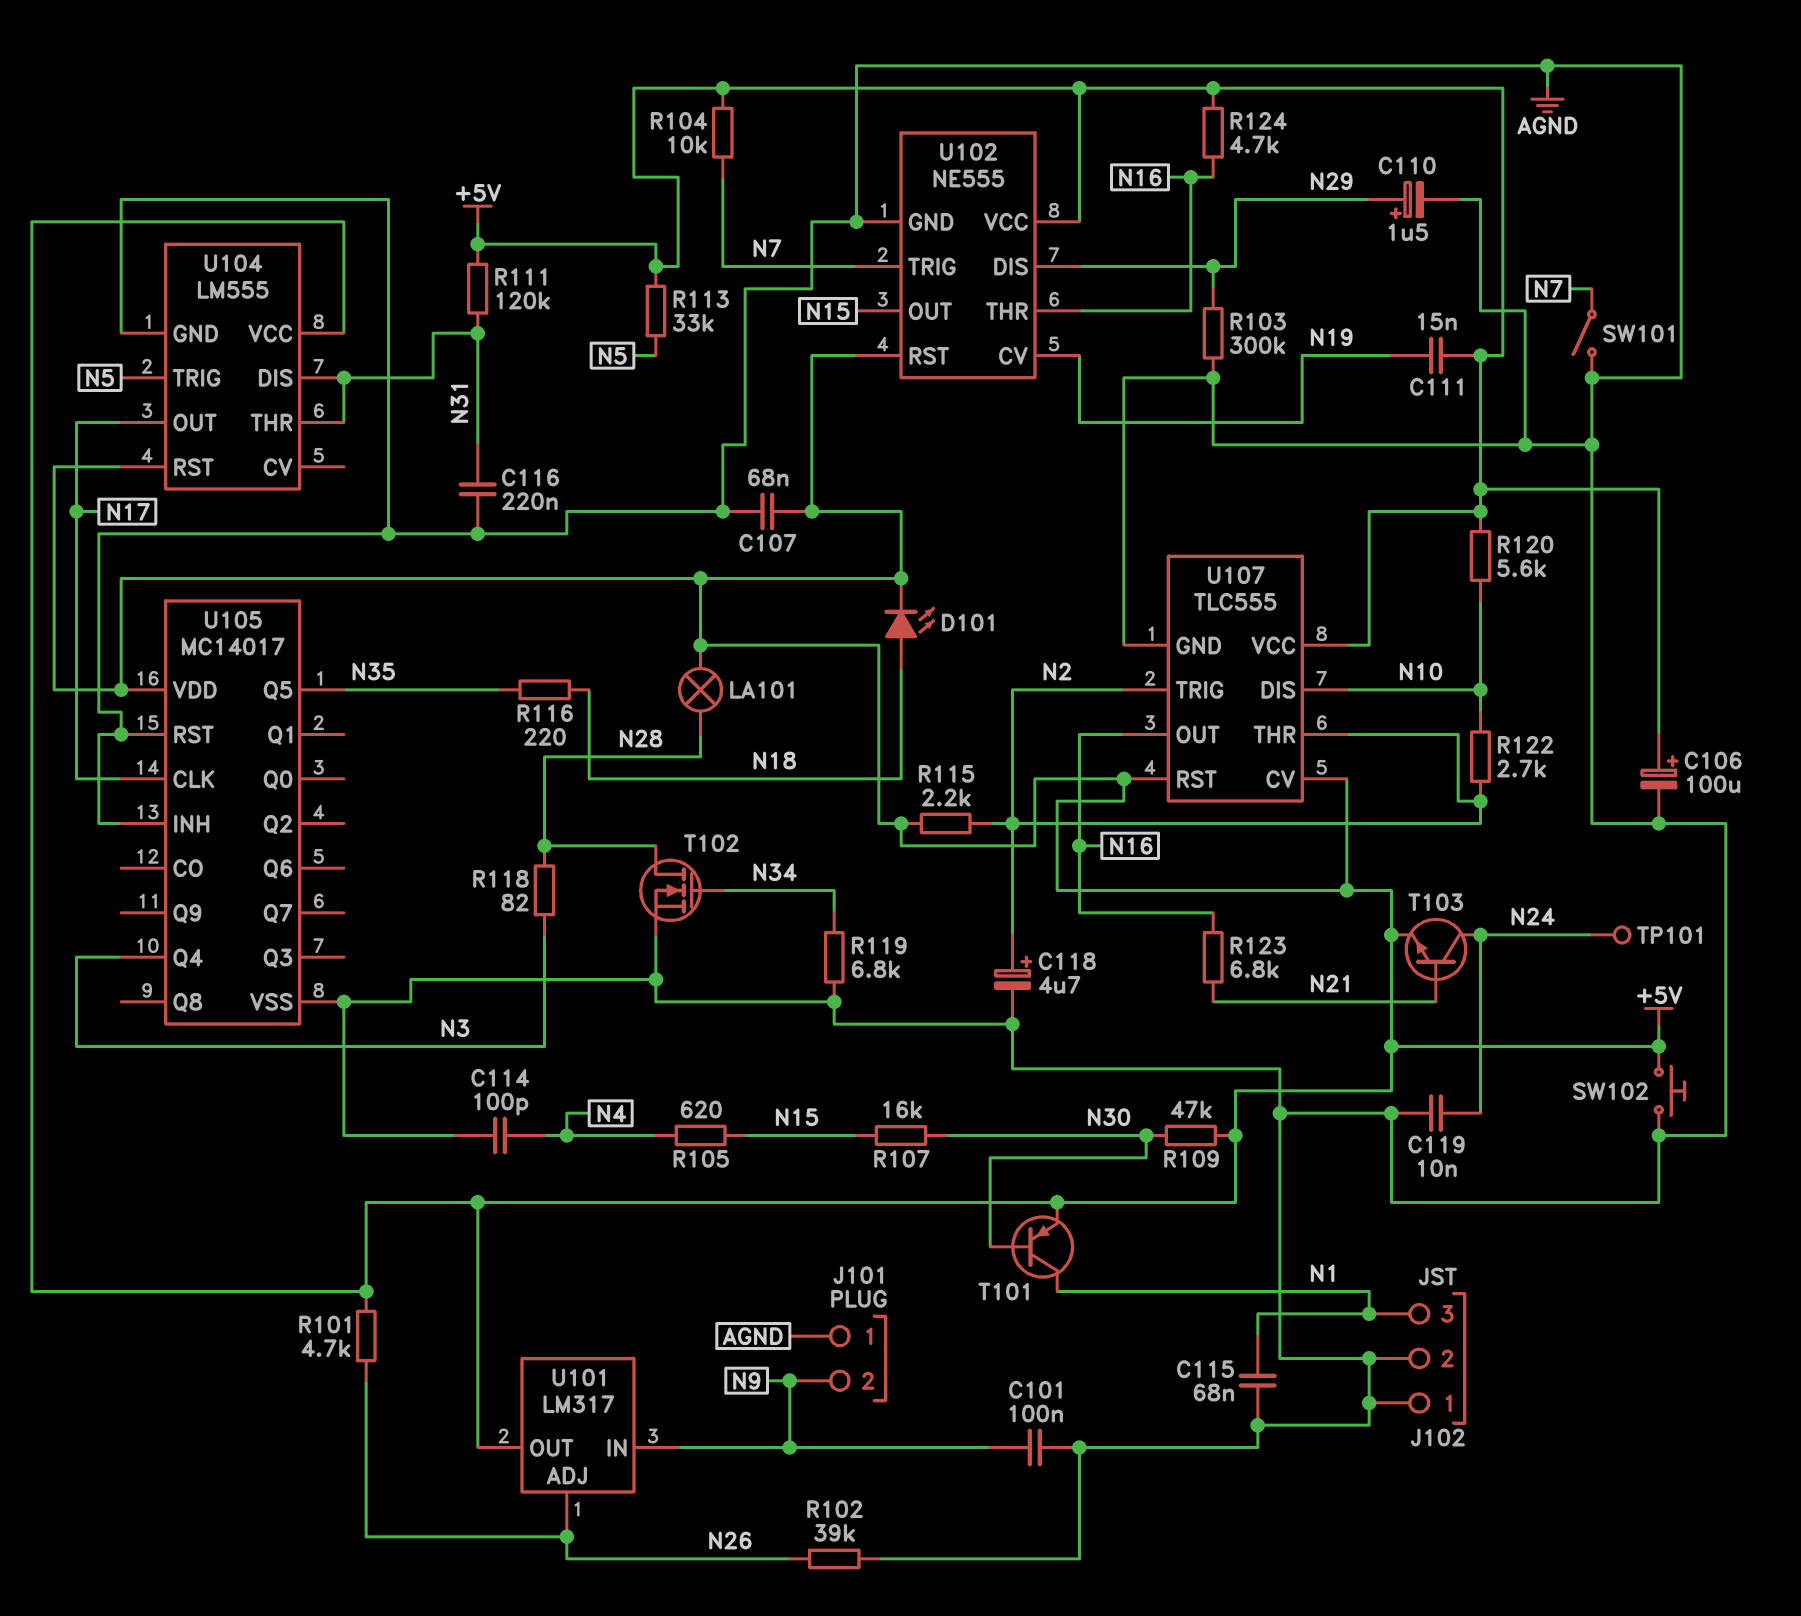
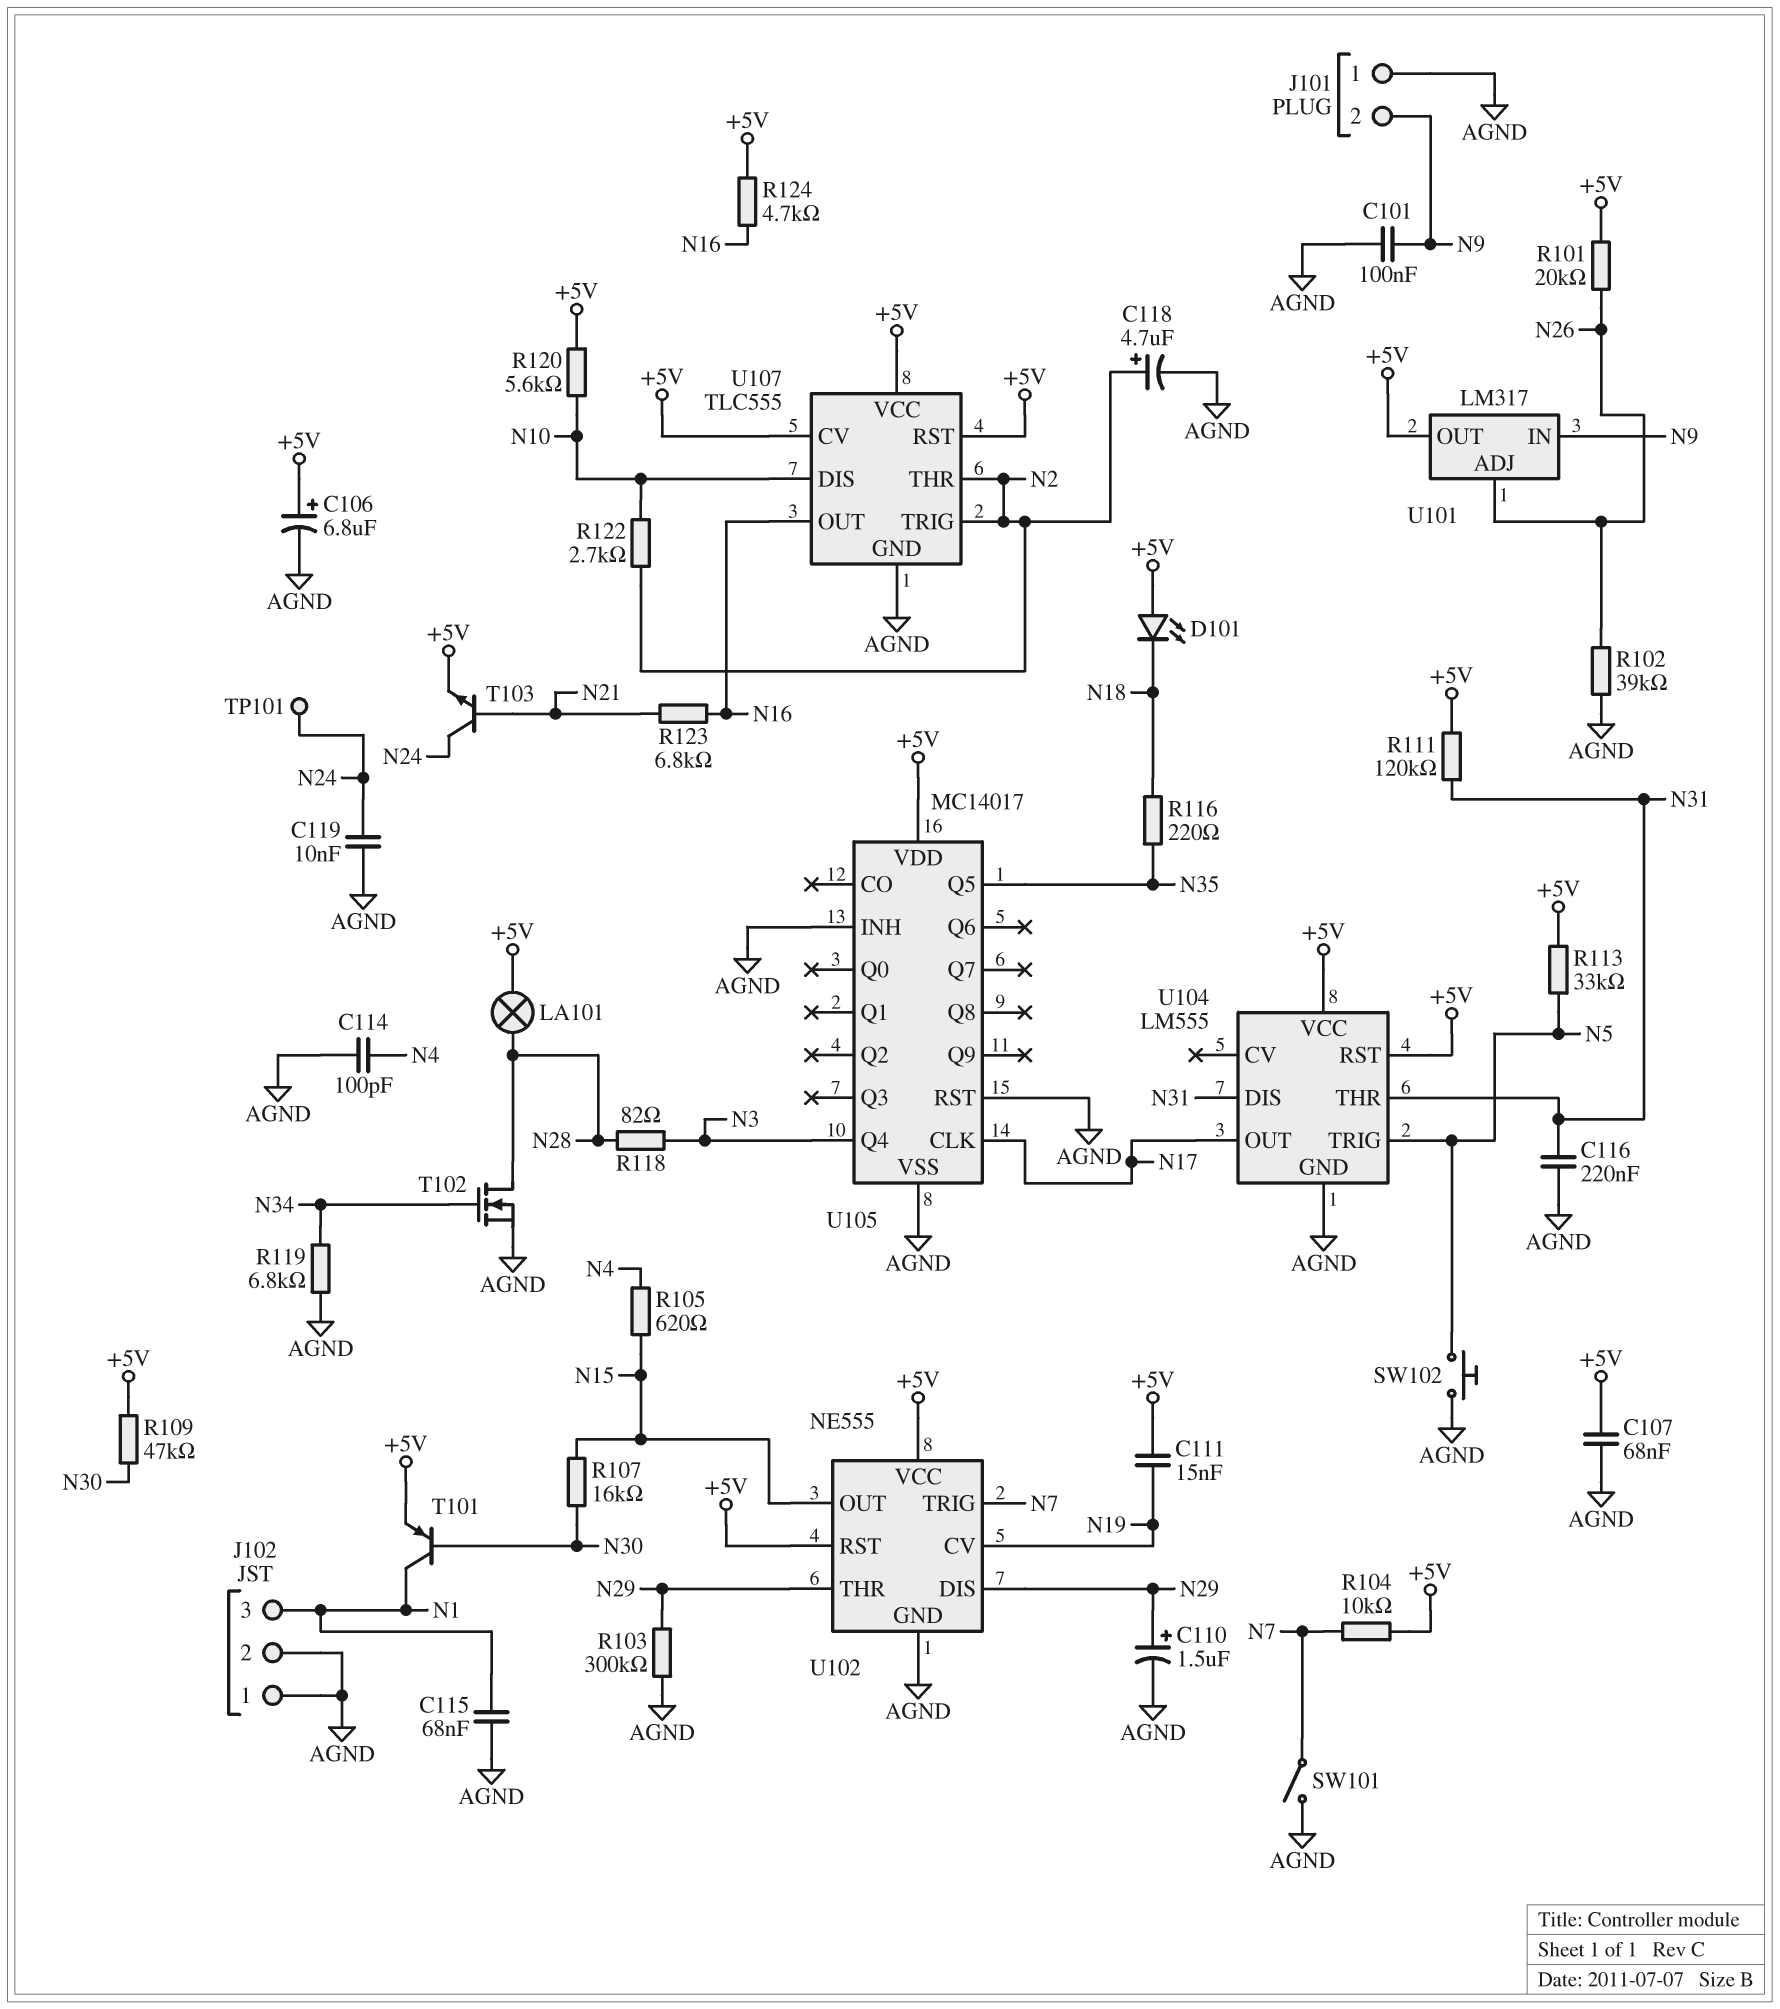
C106: 100uF (plus +5V, minus AGND) -> 6.8uF (plus +5V, minus AGND)
D101: LED (A N18, K +5V) -> LED (A +5V, K N18)
R101: 4.7k (+5V, N26) -> 20k (+5V, N26)
R115: 2.2k (+5V, N2) -> none
SW102: button (+5V, AGND) -> button (AGND, N5)
U102 pin THR: N16 -> N29

